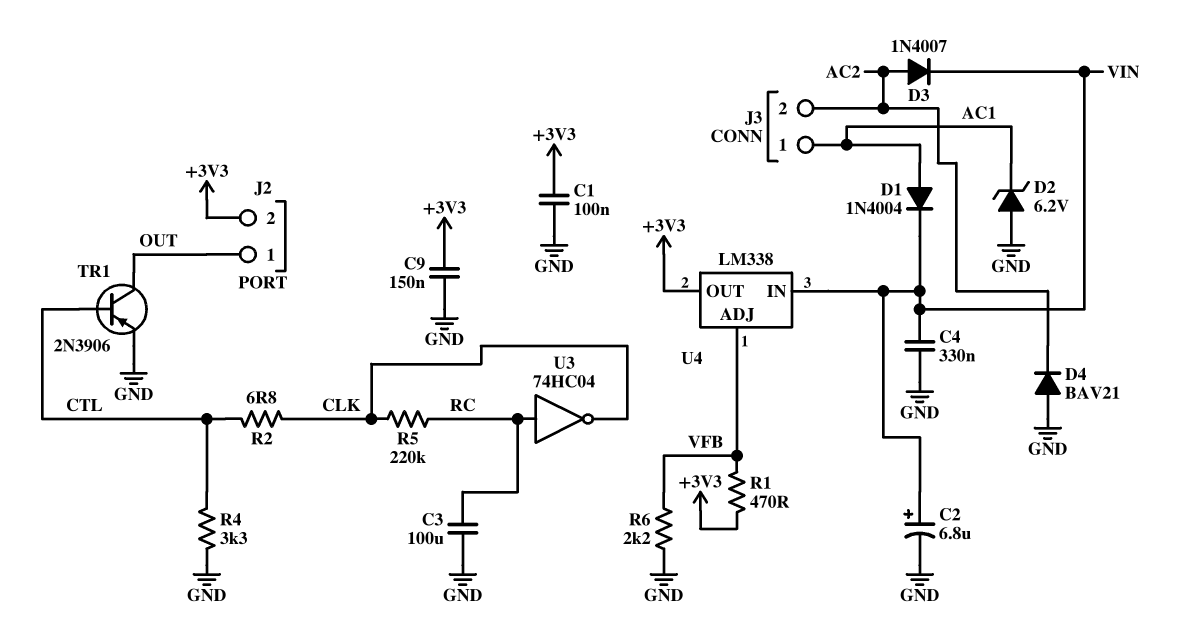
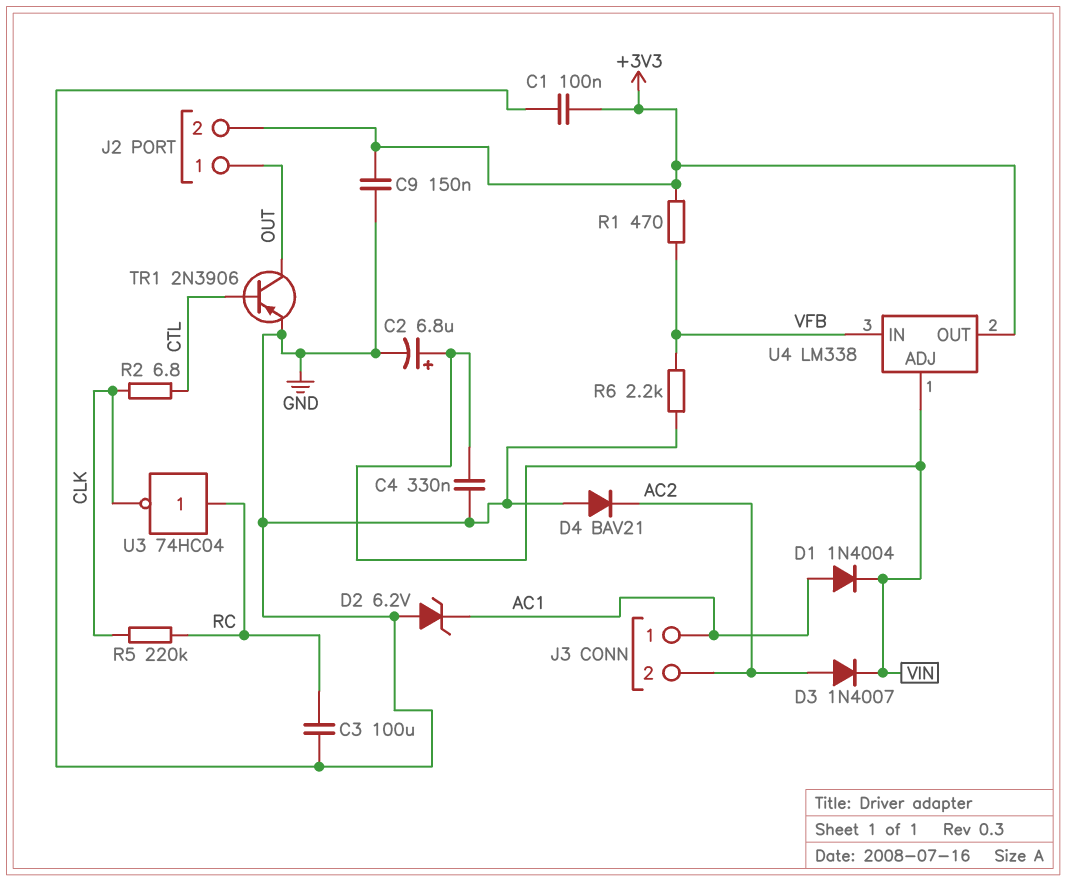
R4: 3.3k (CTL, GND) -> none
U4 pin ADJ: VFB -> VIN
U4 pin IN: VIN -> VFB

